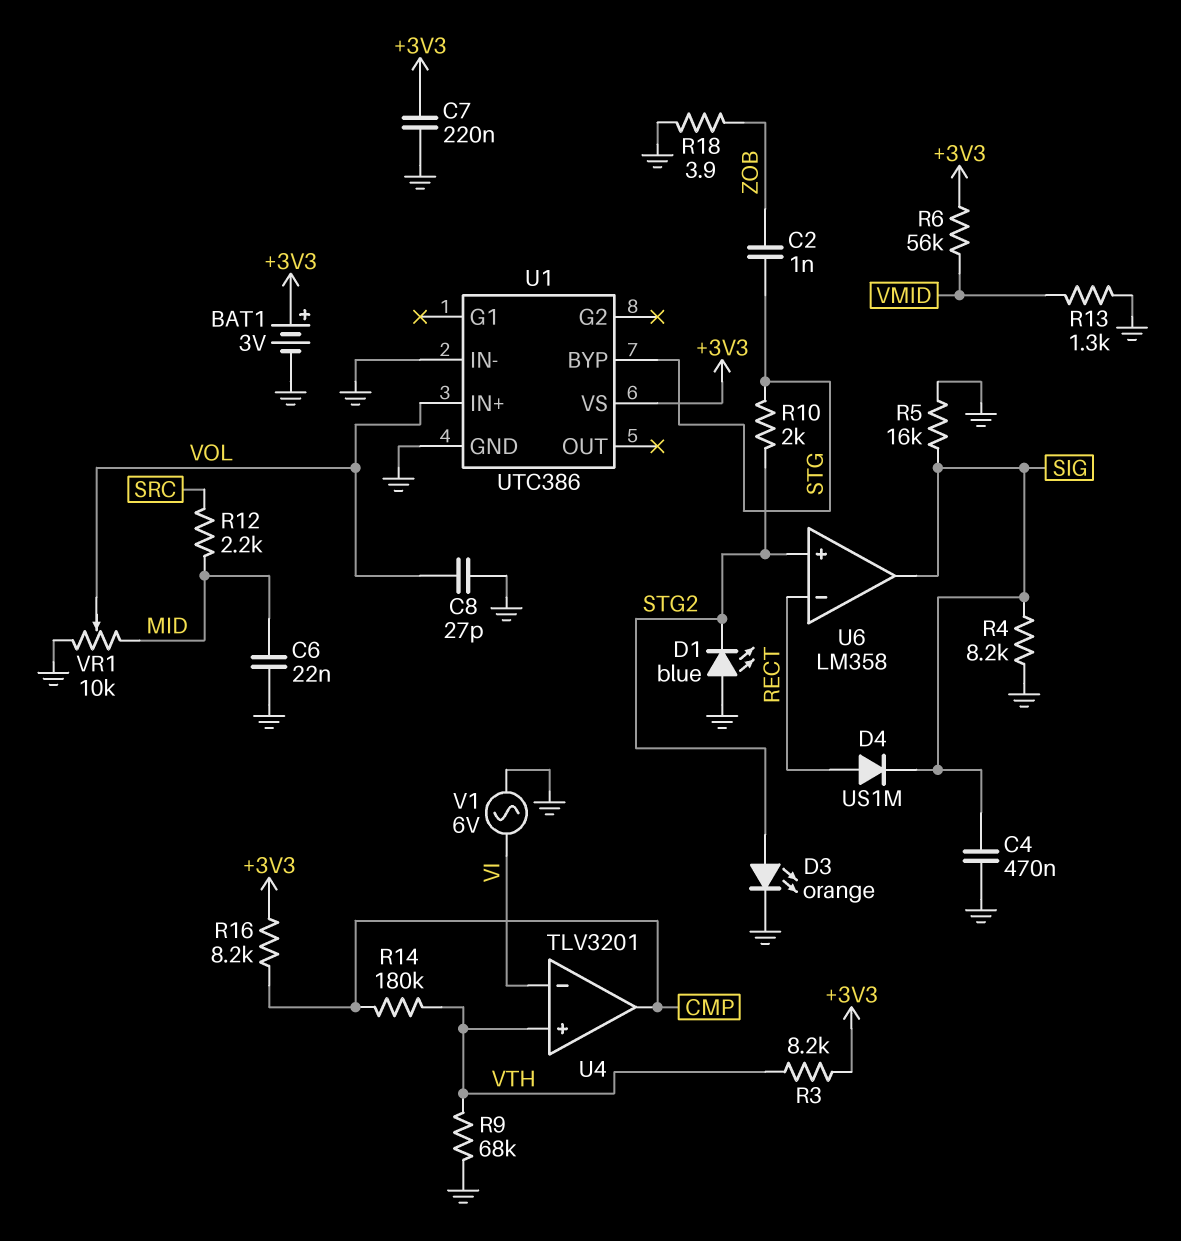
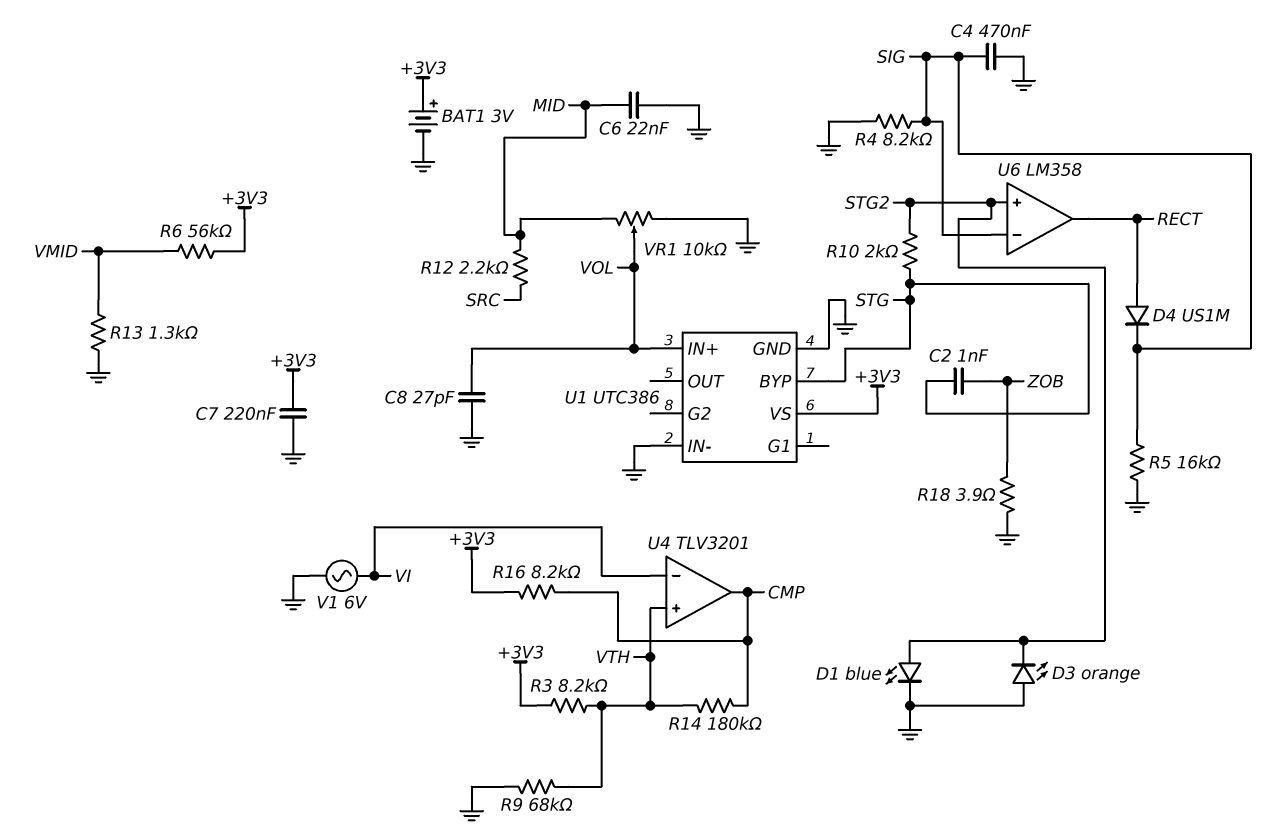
D1: LED blue (A GND, K STG2) -> LED blue (A STG2, K GND)
D3: LED orange (A STG2, K GND) -> LED orange (A GND, K STG2)
U6 pin in-: RECT -> SIG
U6 pin out: SIG -> RECT

